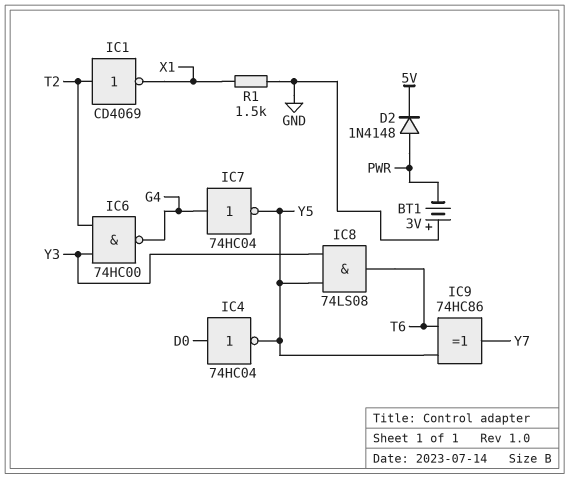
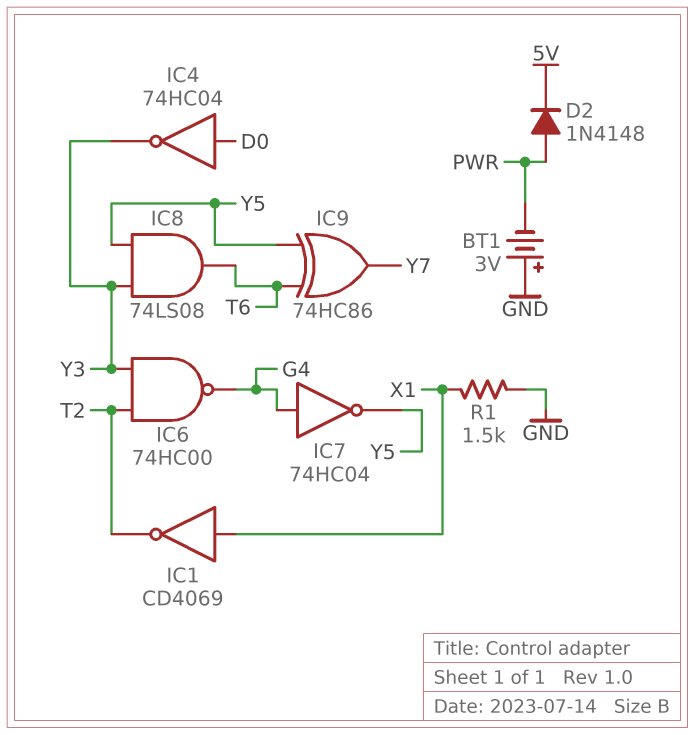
IC1: NOT CD4069 (in T2, out X1) -> NOT CD4069 (in X1, out T2)
IC4: NOT 74HC04 (in D0, out Y5) -> NOT 74HC04 (in D0, out Y3)

